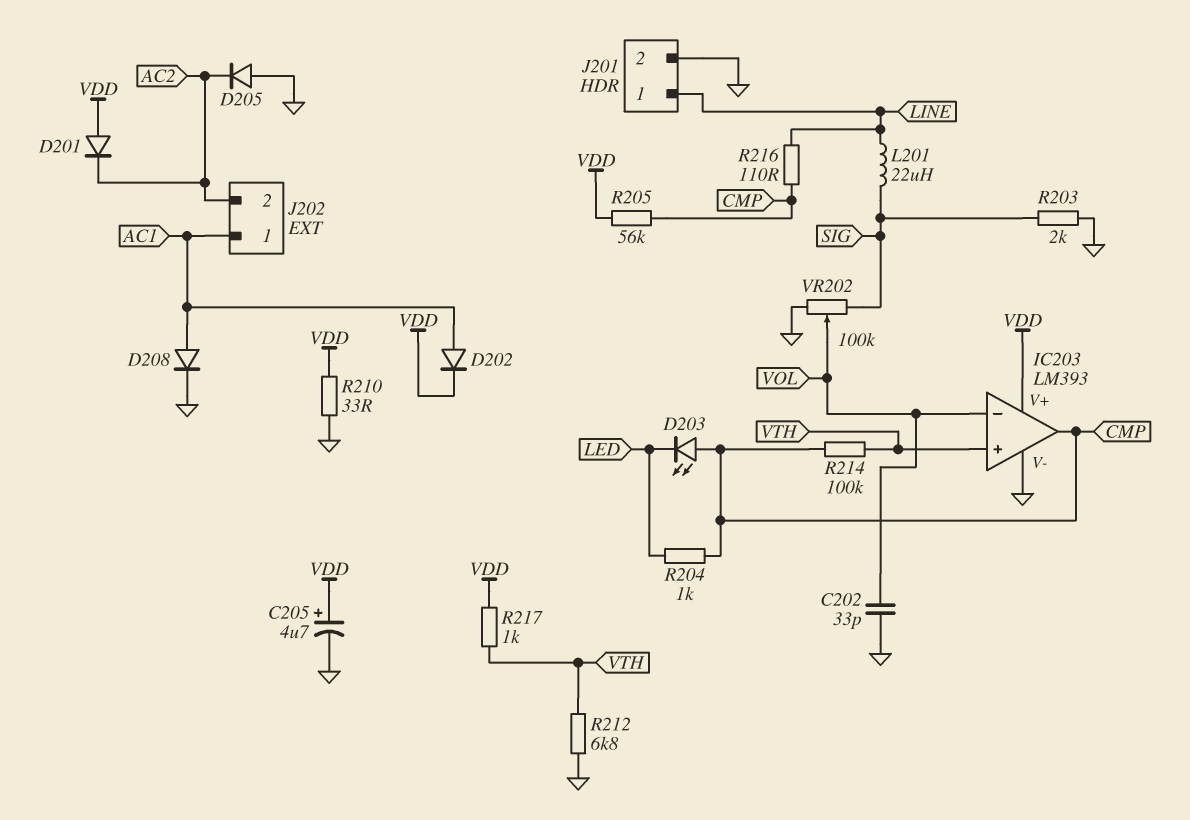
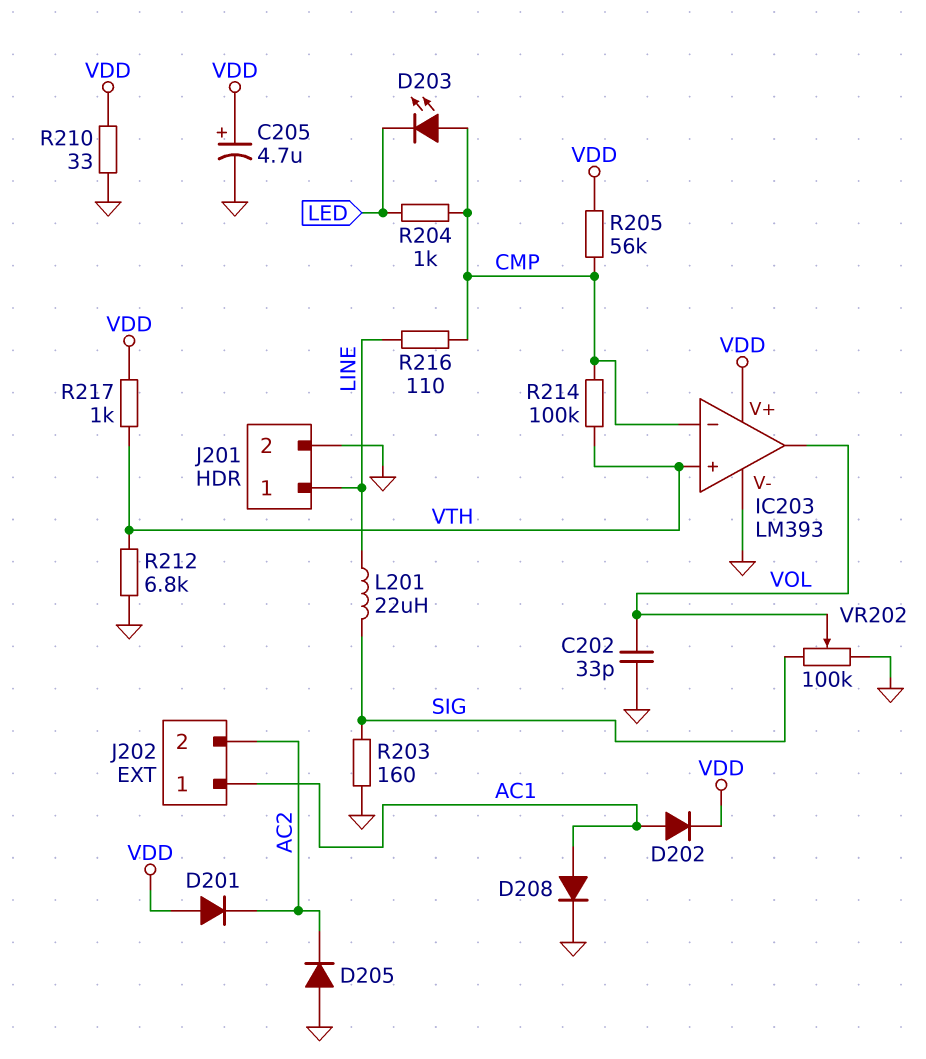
IC203 pin in-: VOL -> CMP
IC203 pin out: CMP -> VOL
R203: 2k (GND, SIG) -> 160 (GND, SIG)

